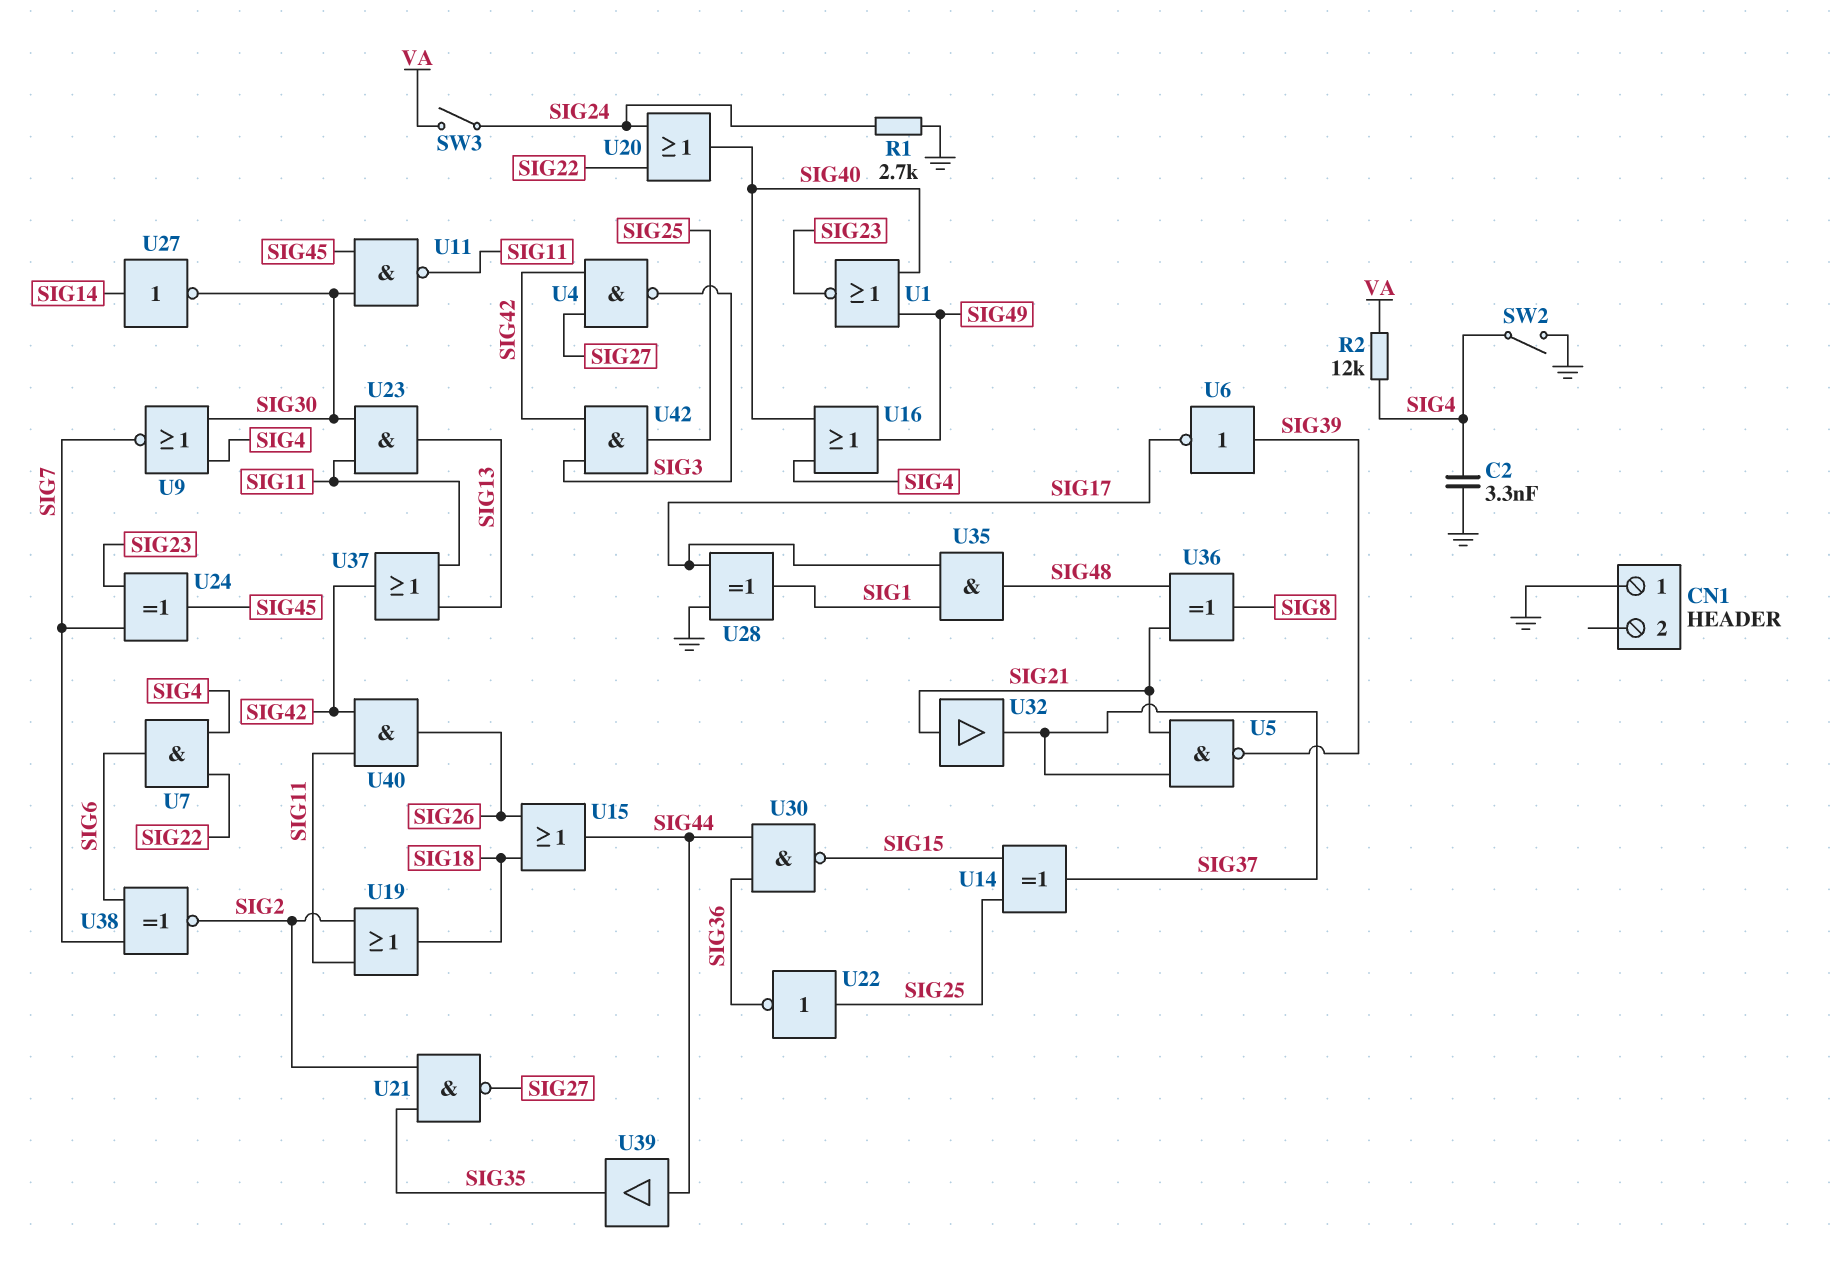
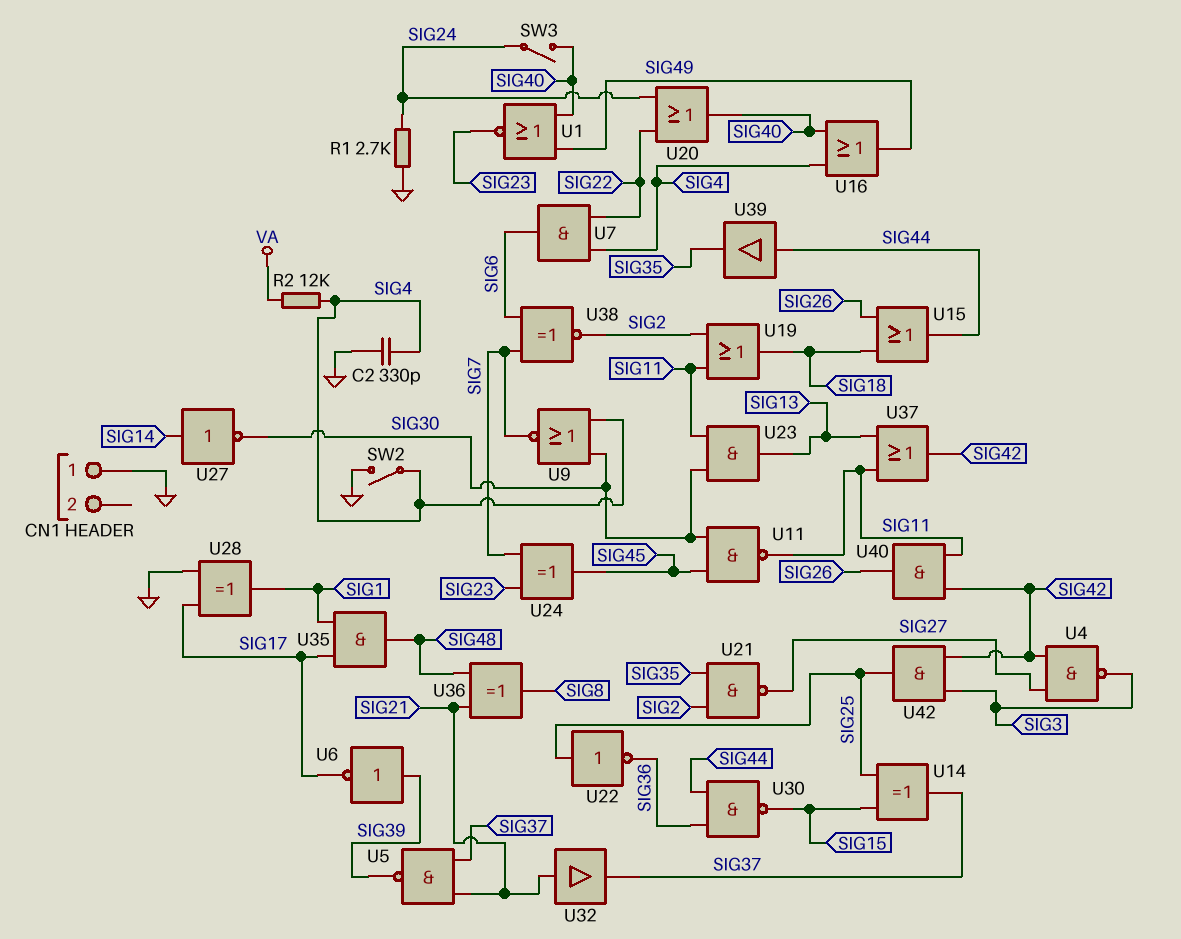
C2: 3.3nF (GND, SIG4) -> 330pF (GND, SIG4)
SW3: switch (SIG24, VA) -> switch (SIG24, SIG40)

